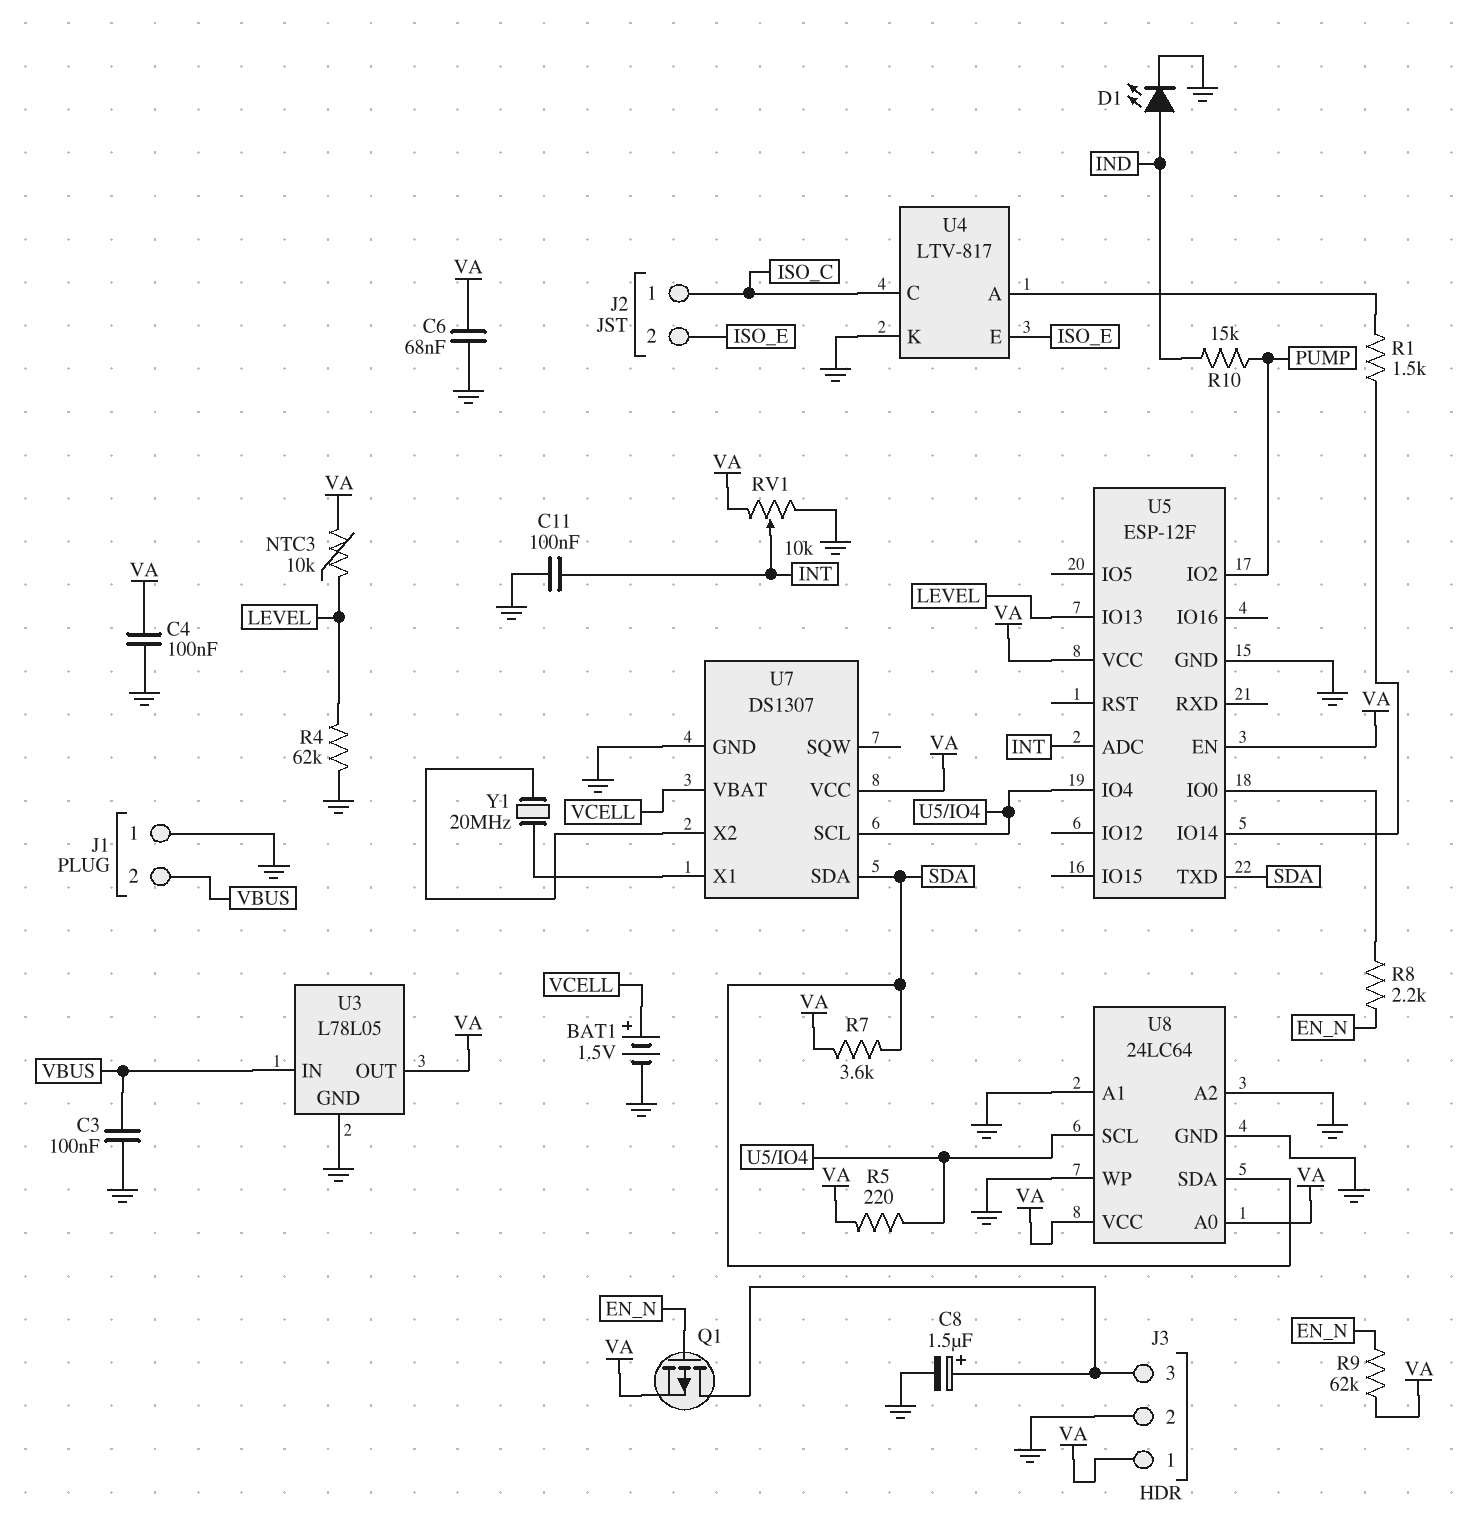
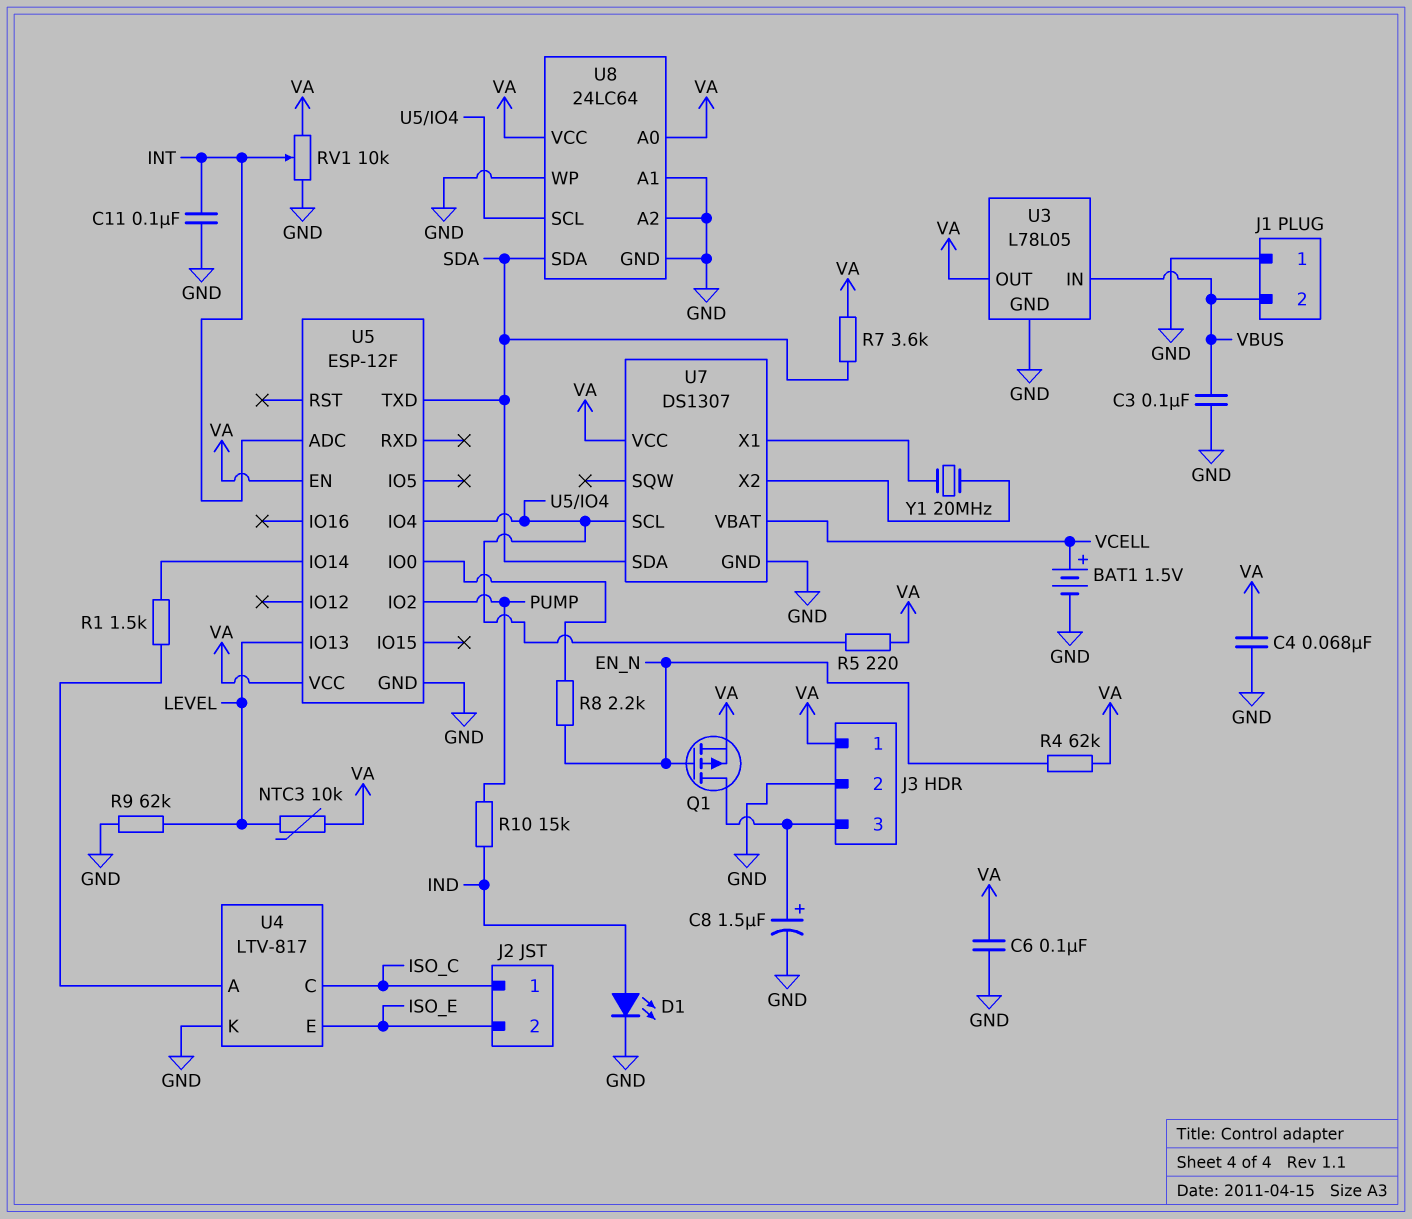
C4: 100nF (GND, VA) -> 68nF (GND, VA)
C6: 68nF (GND, VA) -> 100nF (GND, VA)
R4: 62k (GND, LEVEL) -> 62k (EN_N, VA)
R9: 62k (EN_N, VA) -> 62k (GND, LEVEL)

